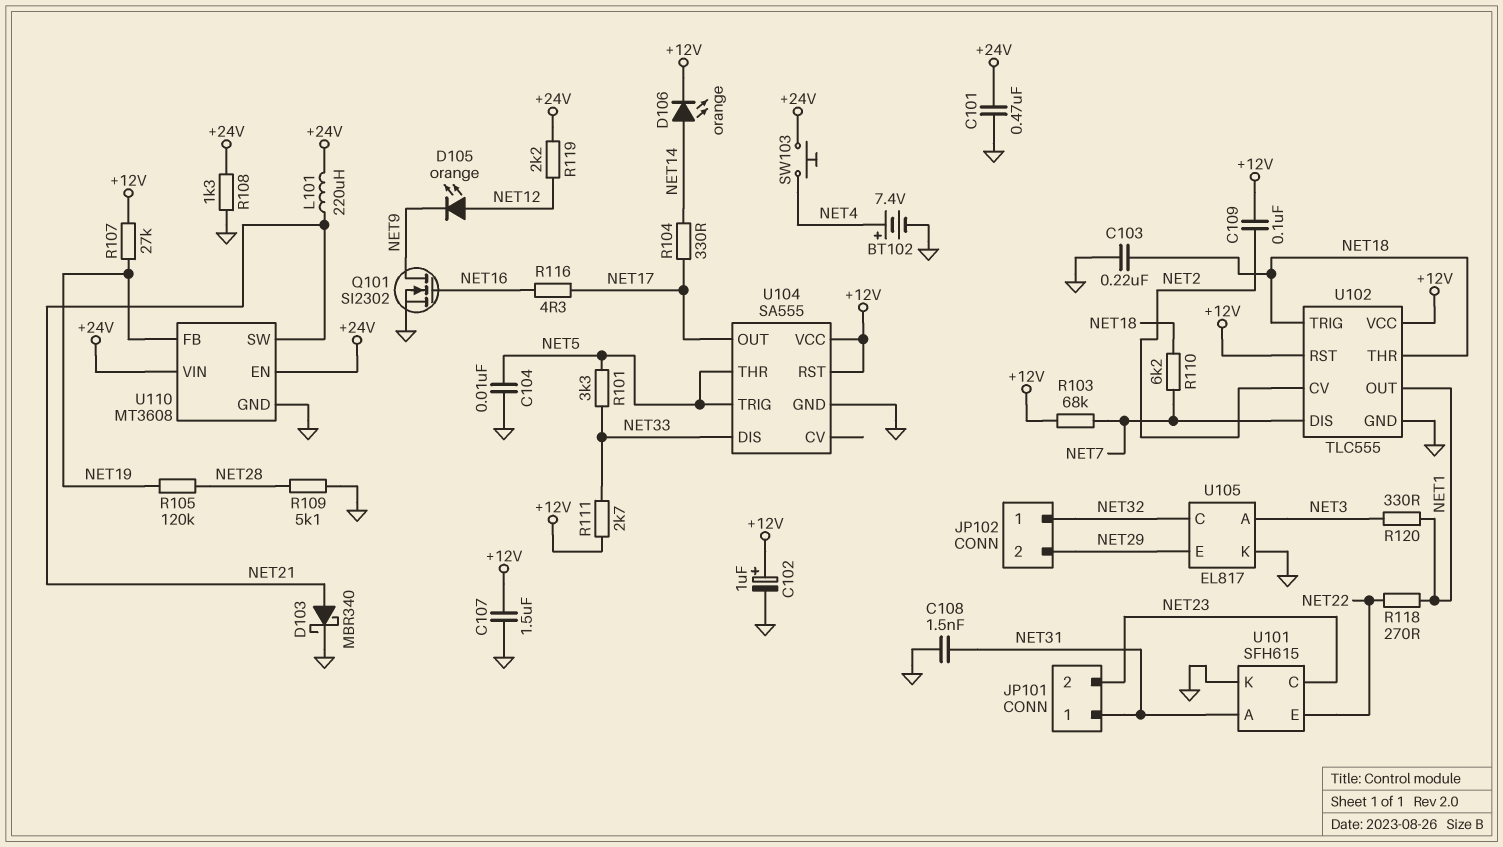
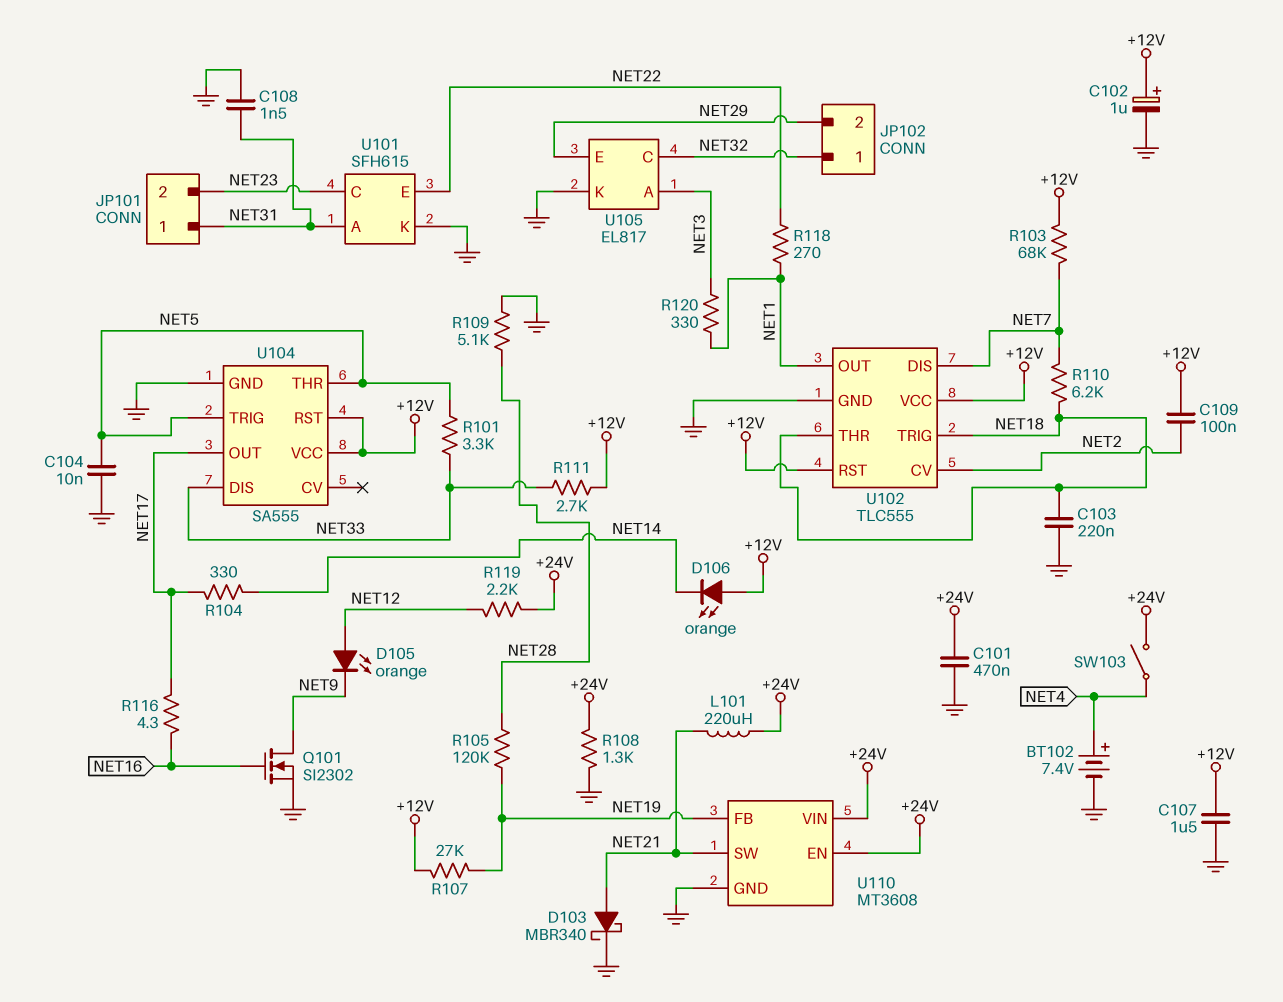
D106: LED orange (A NET14, K +12V) -> LED orange (A +12V, K NET14)
SW103: button (+24V, NET4) -> switch (+24V, NET4)

